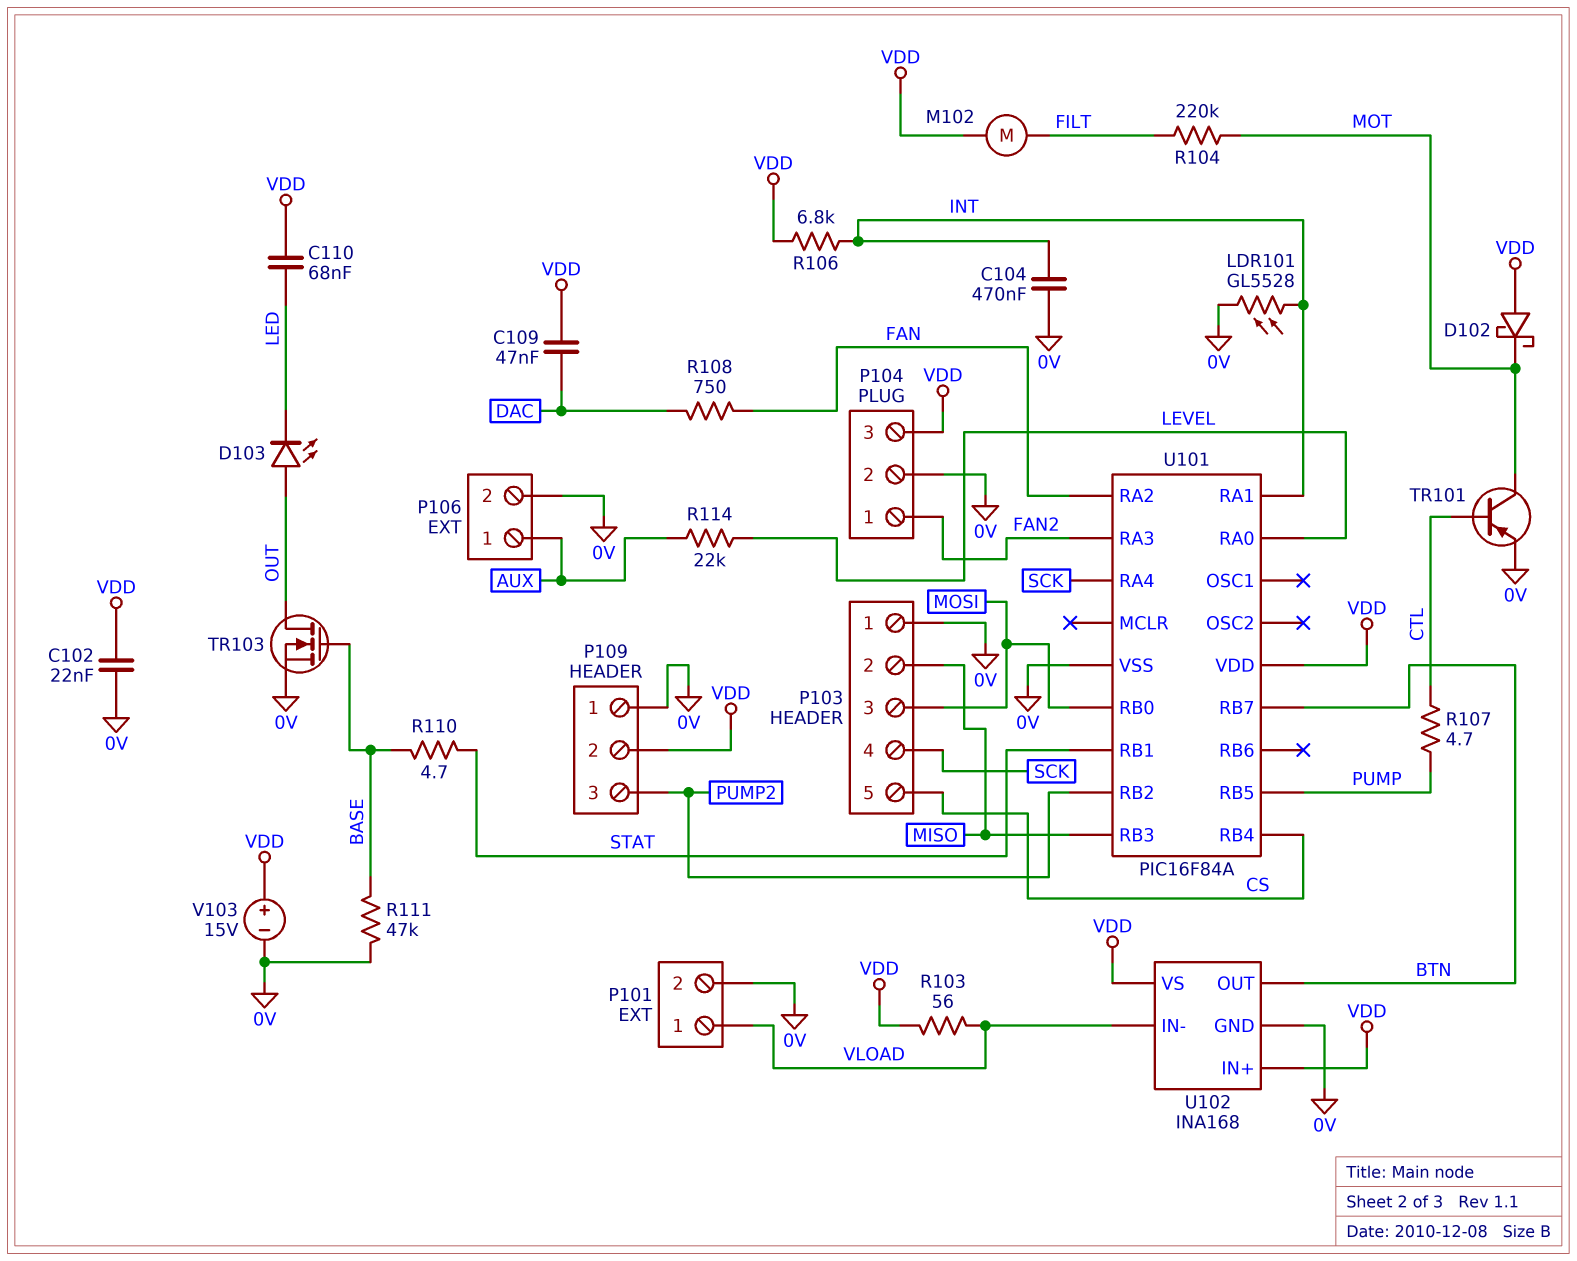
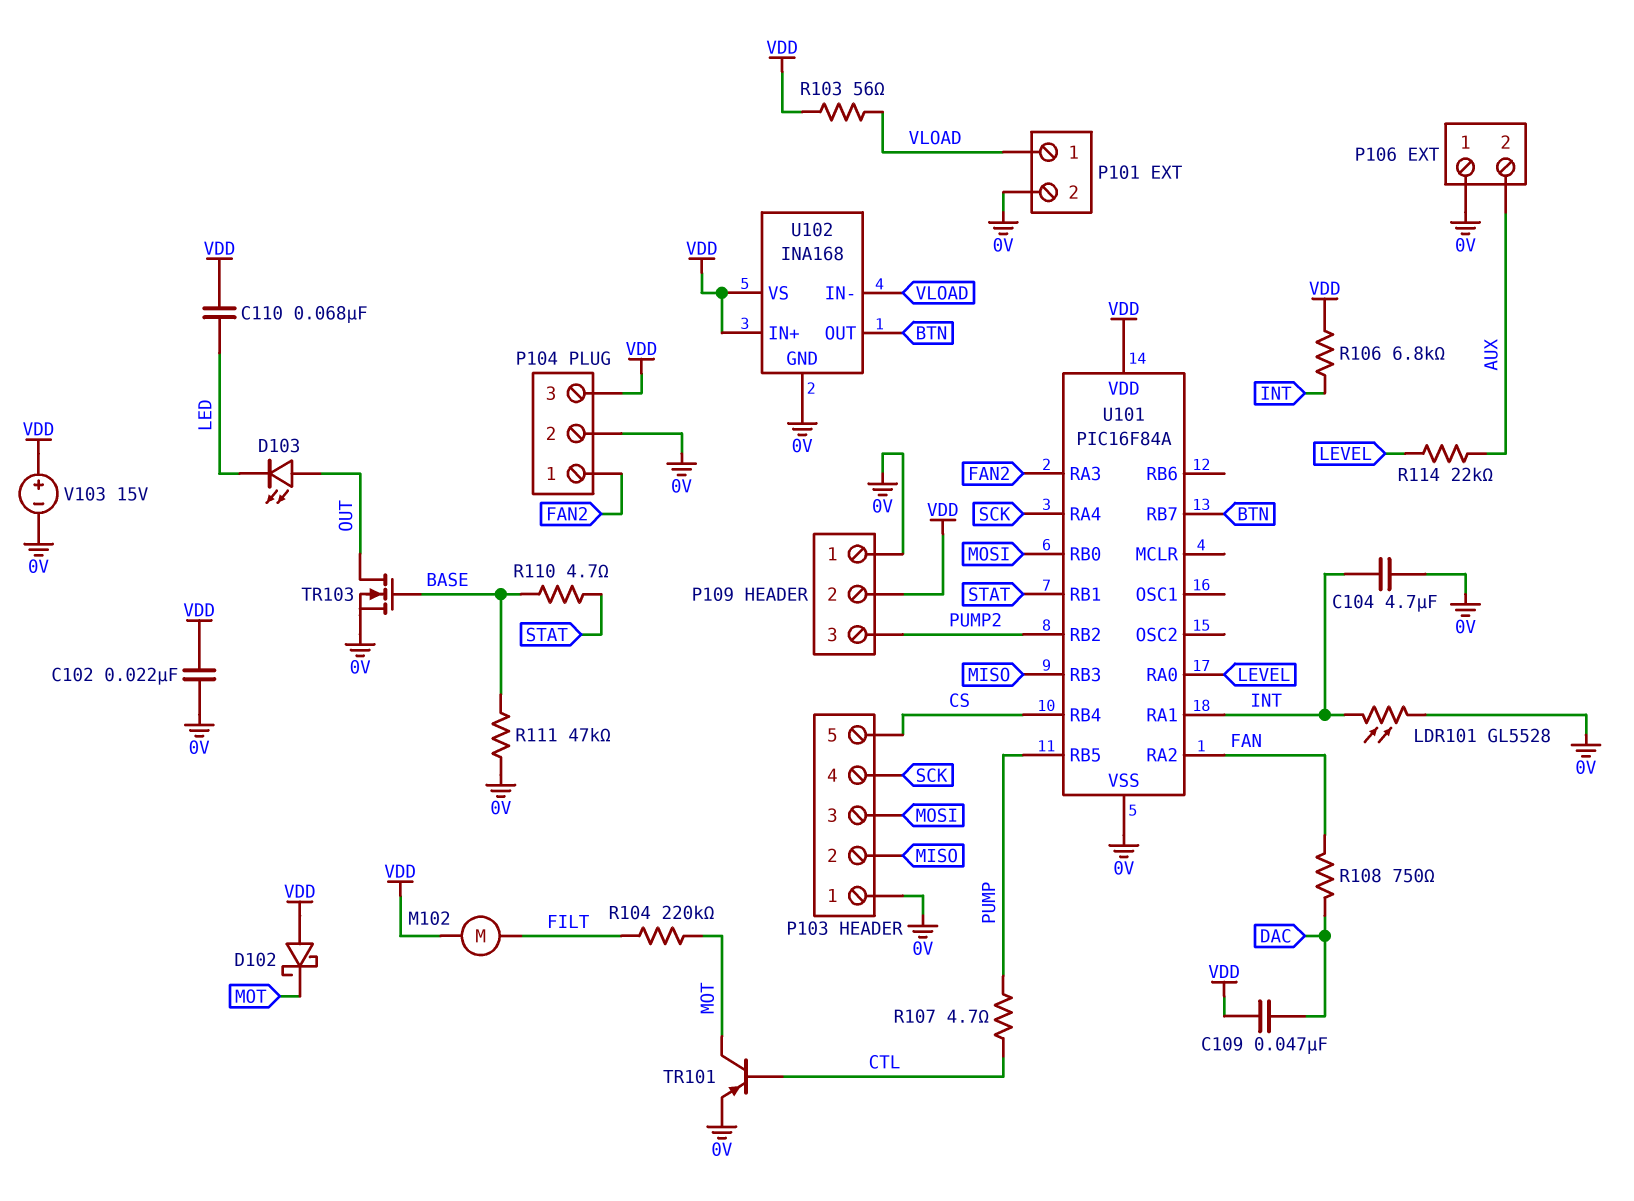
C104: 470nF (0V, INT) -> 4.7uF (0V, INT)
P106 pin 1: AUX -> 0V
P106 pin 2: 0V -> AUX

